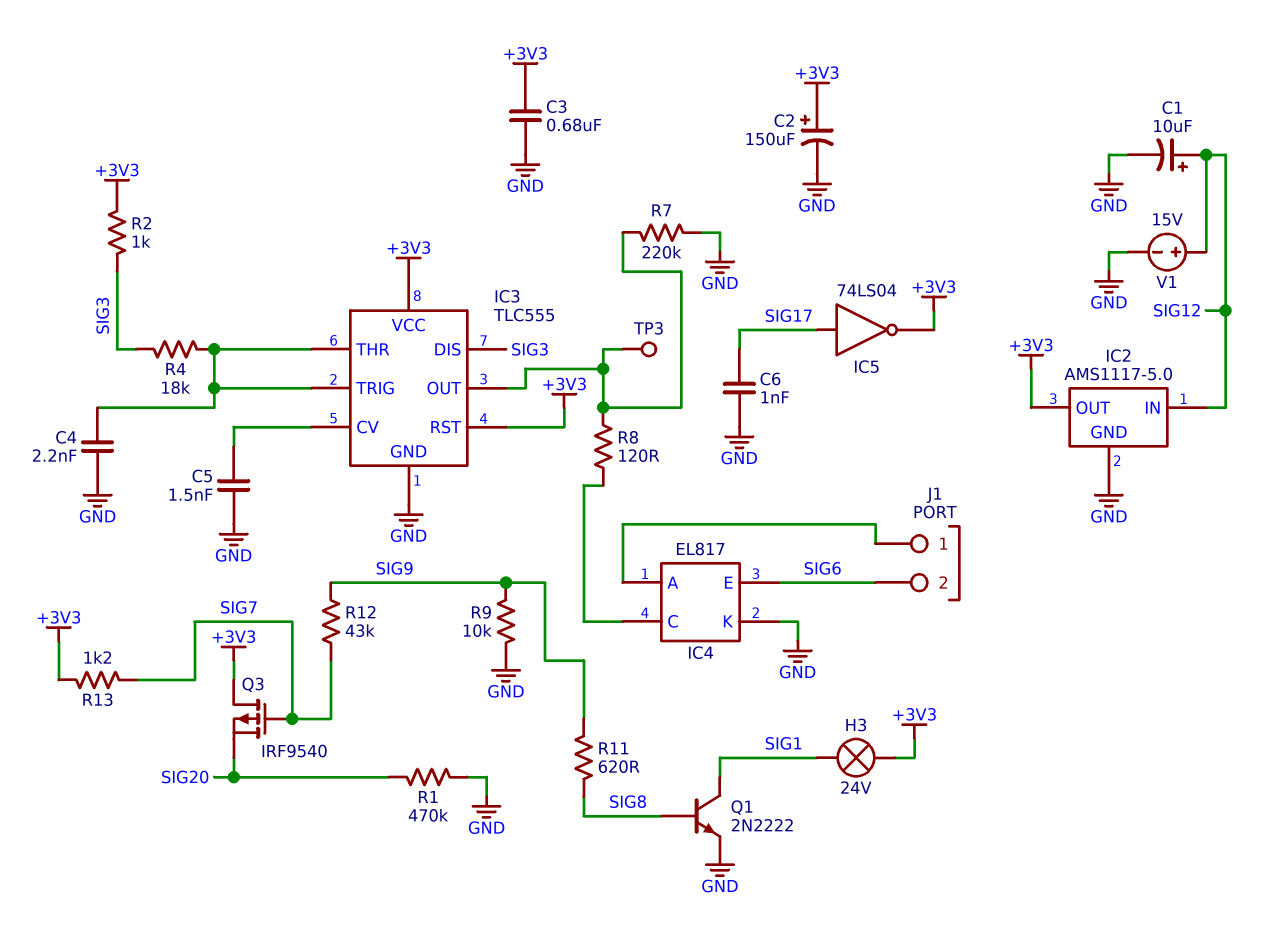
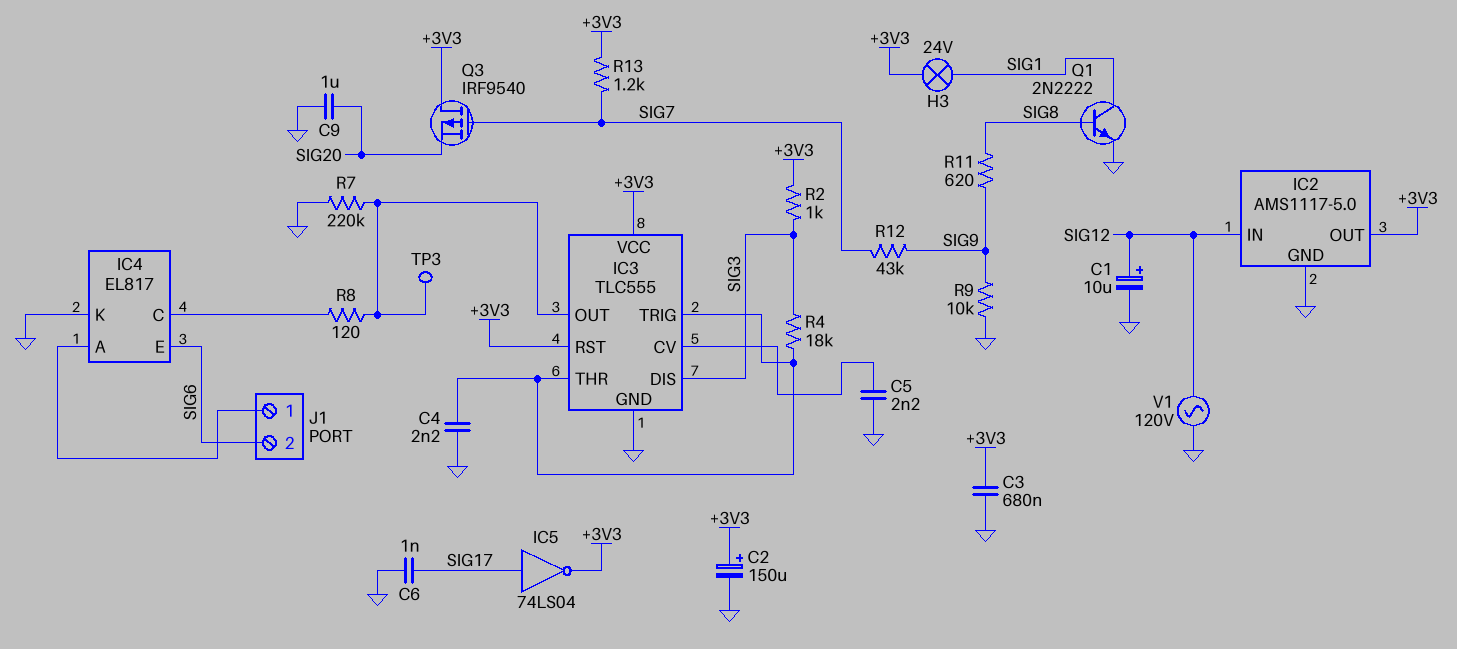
C5: 1.5nF (GND, IC3/CV) -> 2.2nF (GND, IC3/CV)
C9: none -> 1uF (GND, SIG20)
R1: 470k (GND, SIG20) -> none
V1: 15V (plus SIG12, minus GND) -> AC 120V (GND, SIG12)

